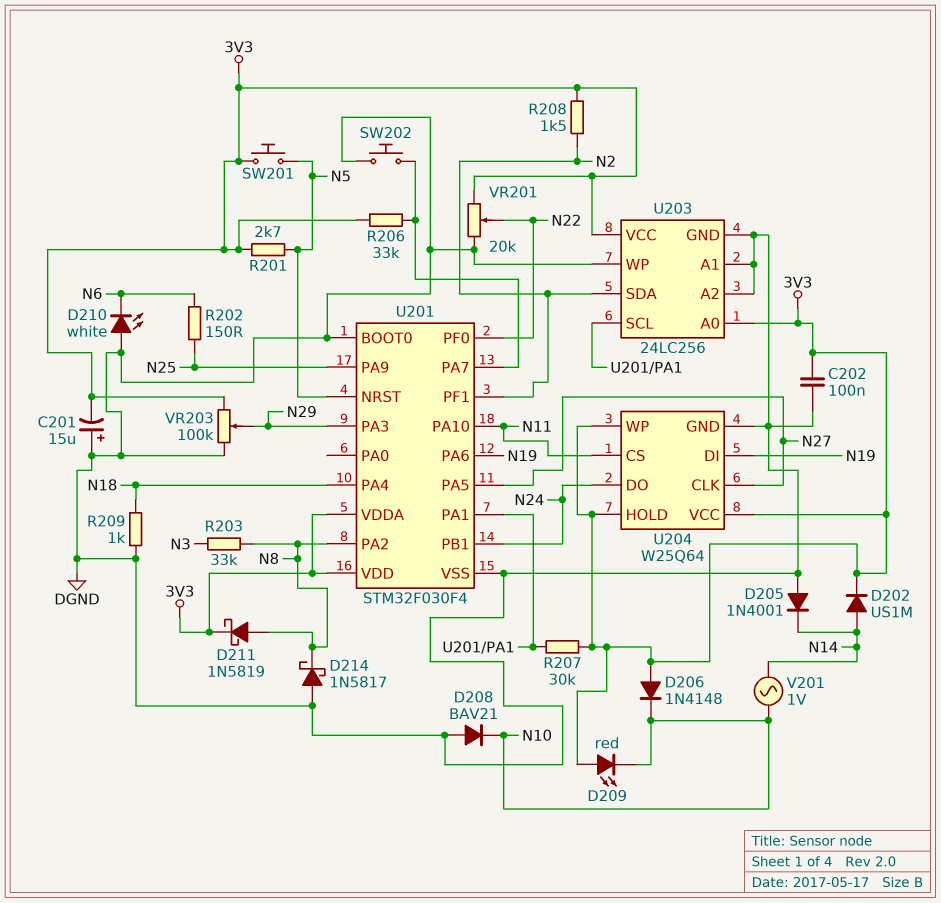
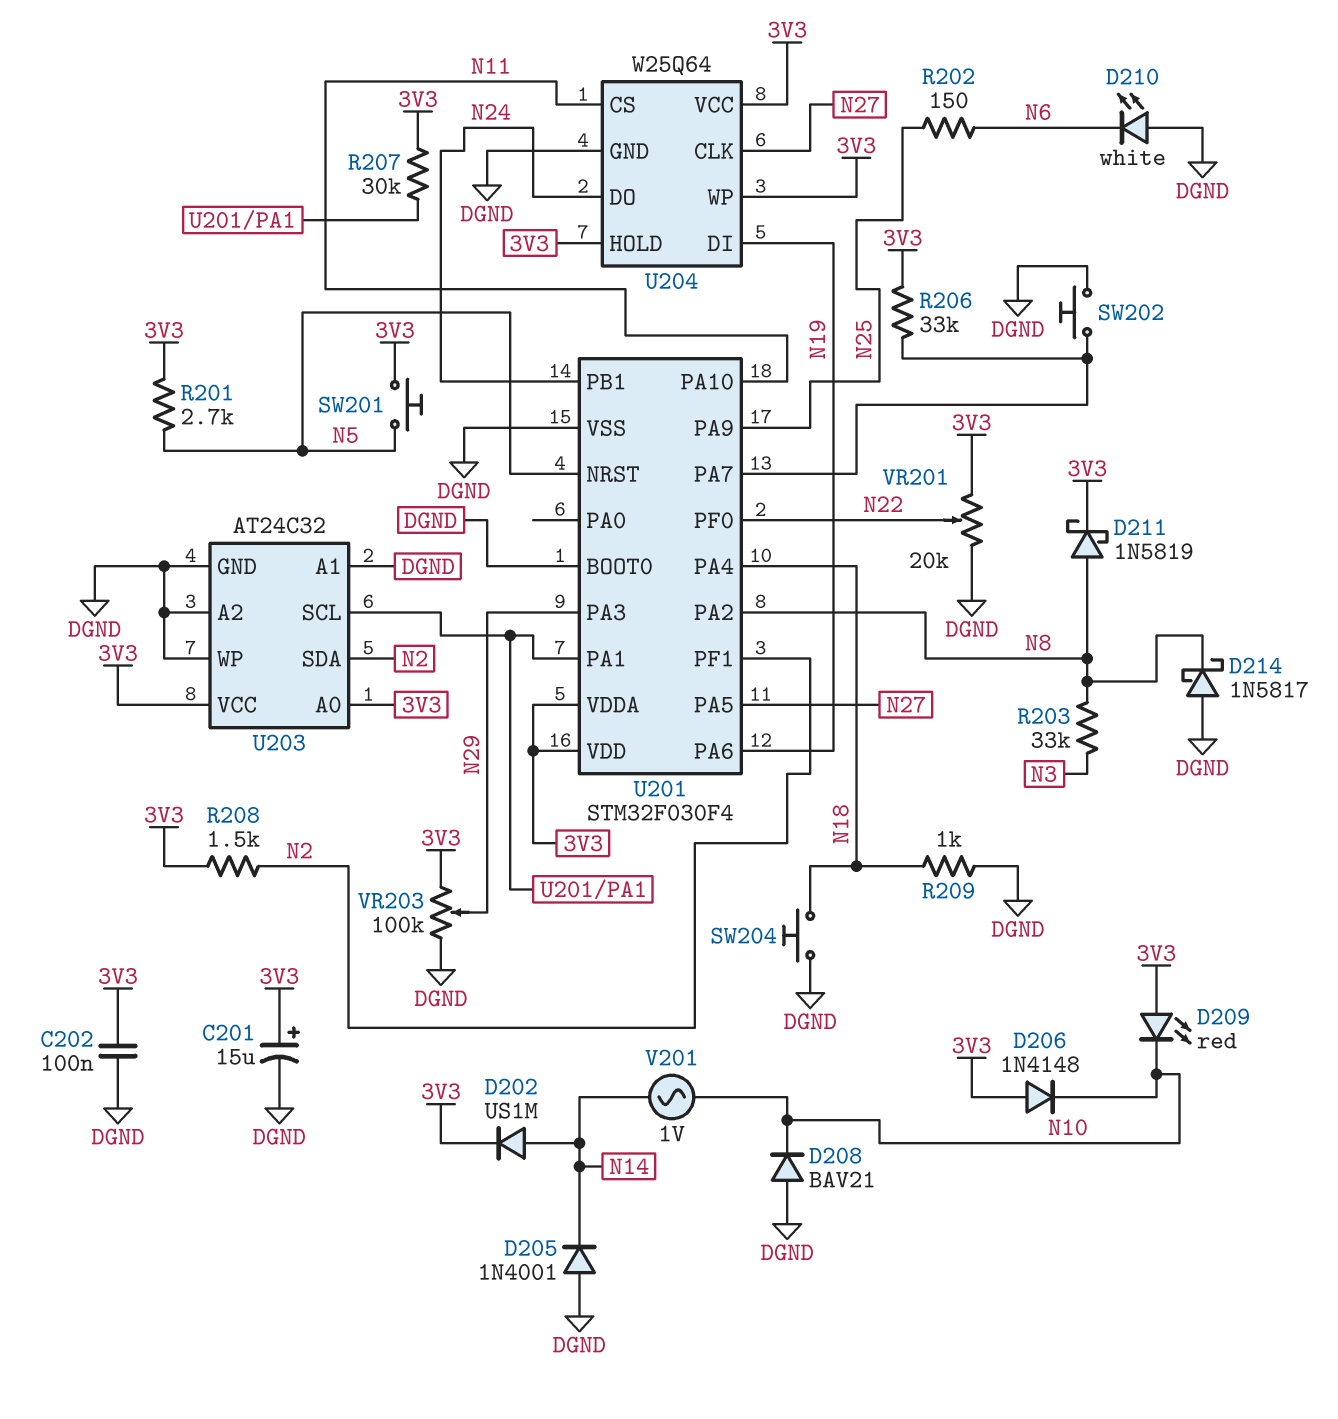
C201: 15uF (plus DGND, minus 3V3) -> 15uF (plus 3V3, minus DGND)
SW204: none -> button (DGND, N18)
U203: 24LC256 -> AT24C32

